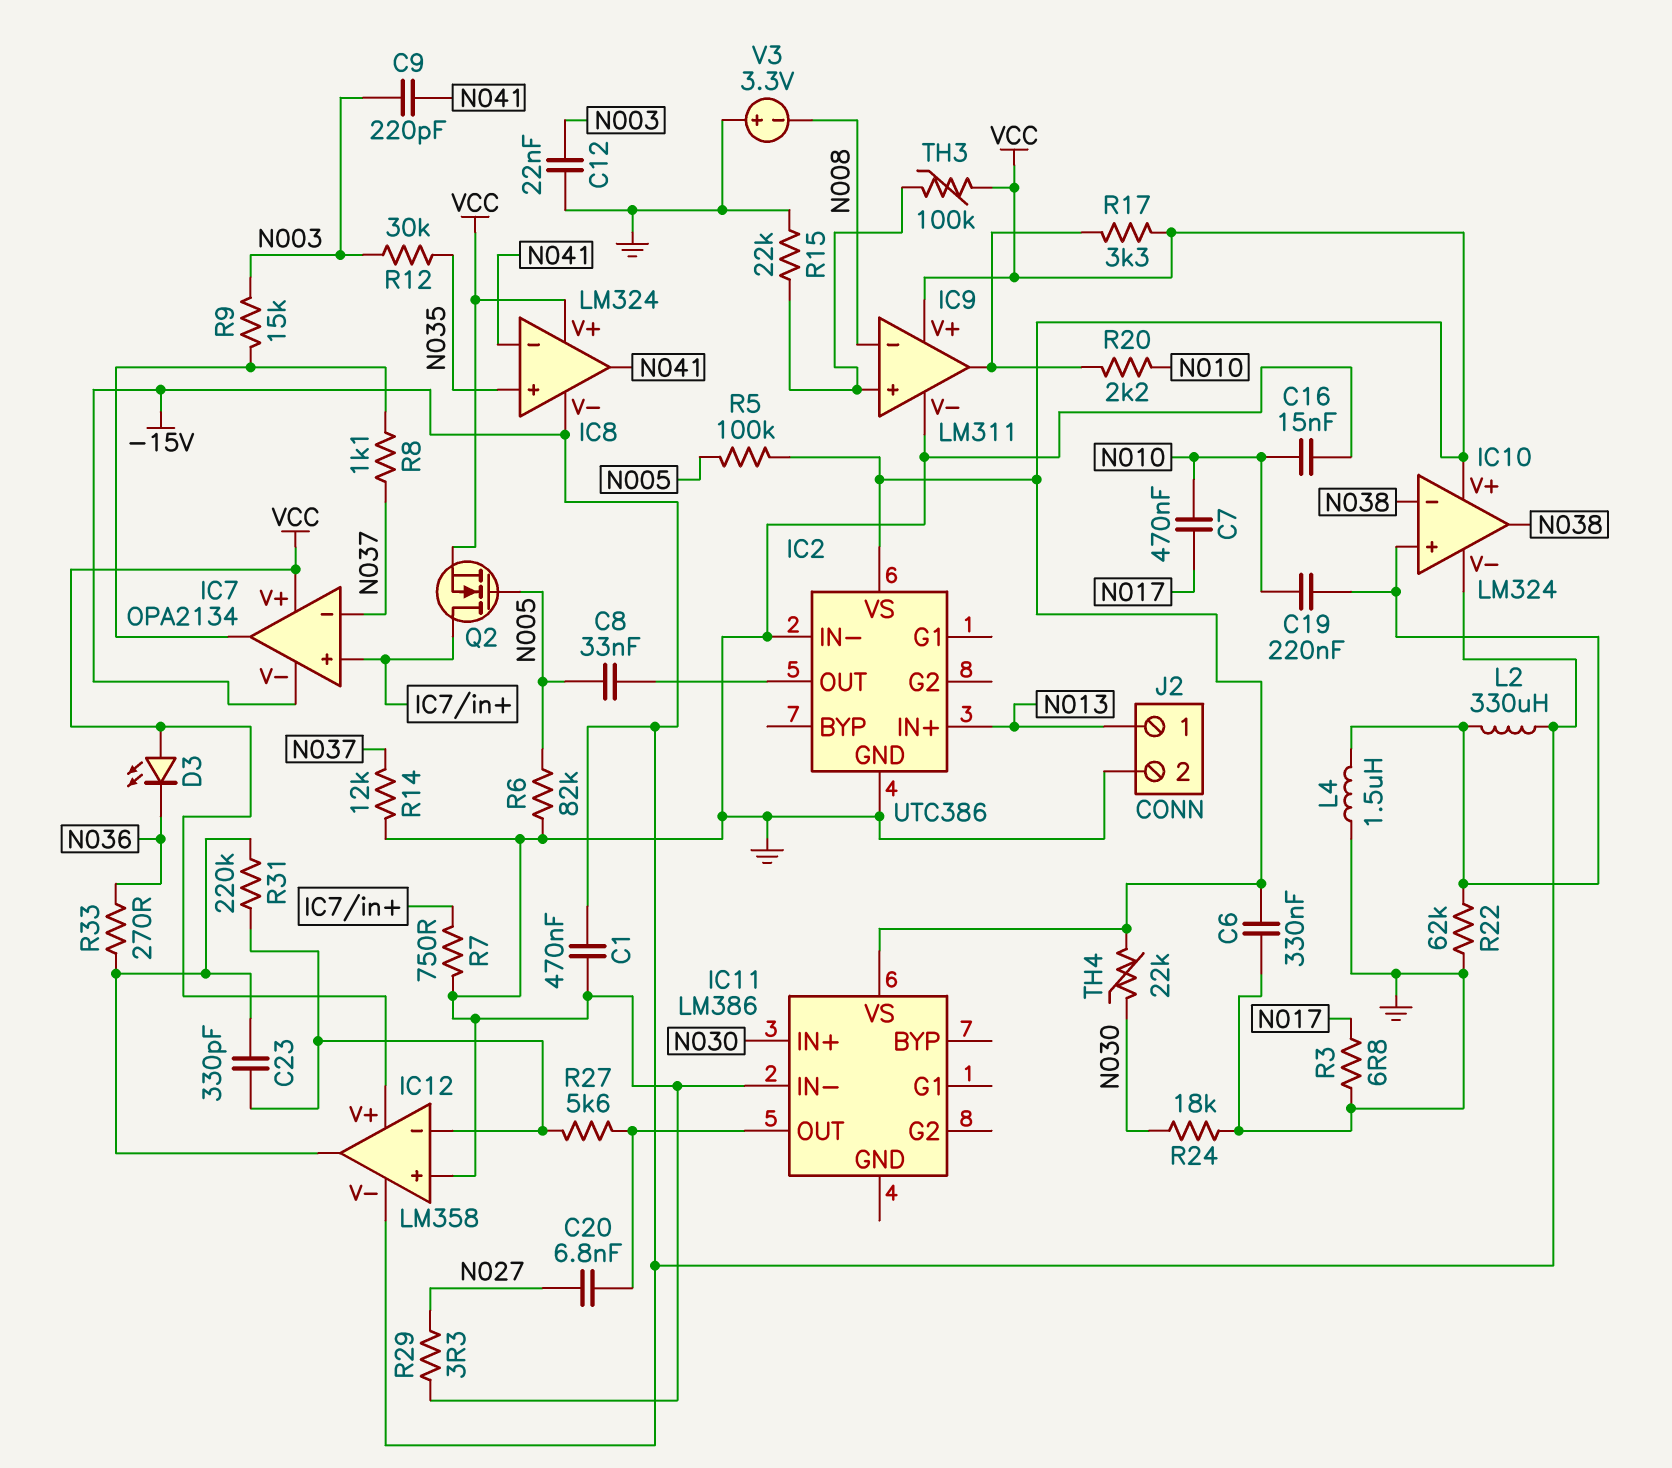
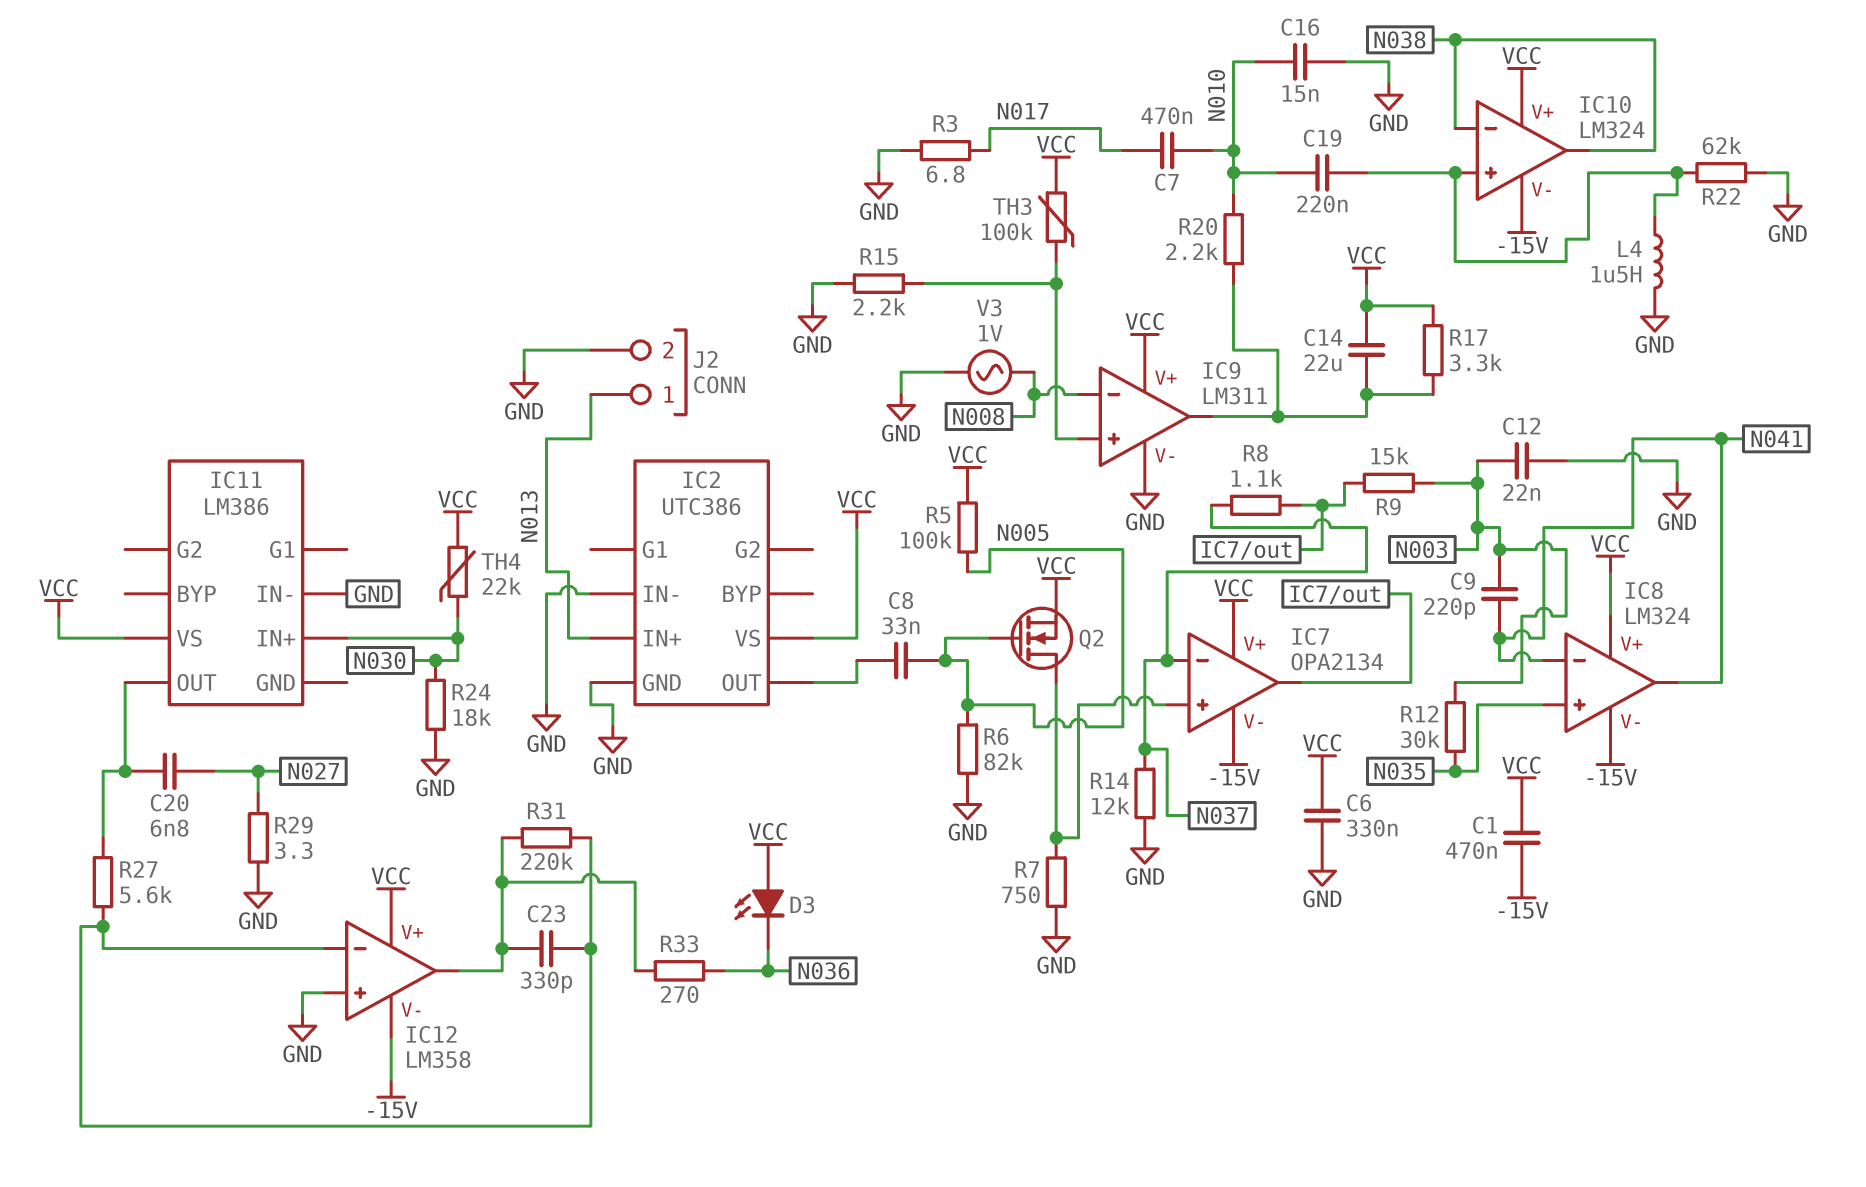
C1: 470nF (-15V, GND) -> 470nF (-15V, VCC)
C14: none -> 22uF (IC9/out, VCC)
L2: 330uH (-15V, IC10/in+) -> none
R15: 22k (GND, IC9/in+) -> 2.2k (GND, IC9/in+)
V3: 3.3V (plus GND, minus N008) -> AC 1V (GND, N008)

